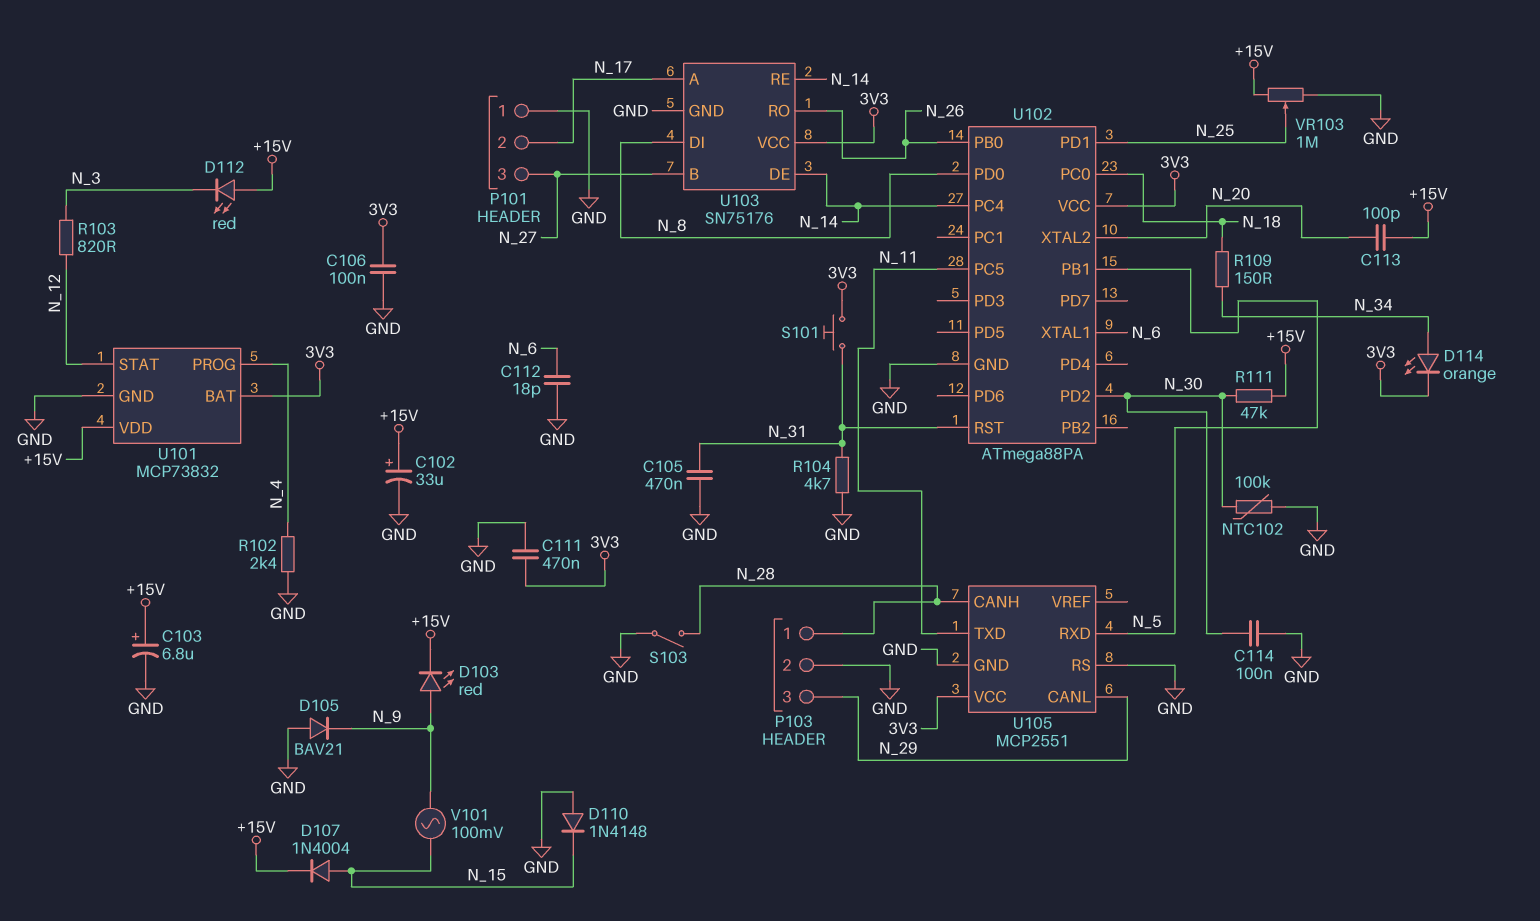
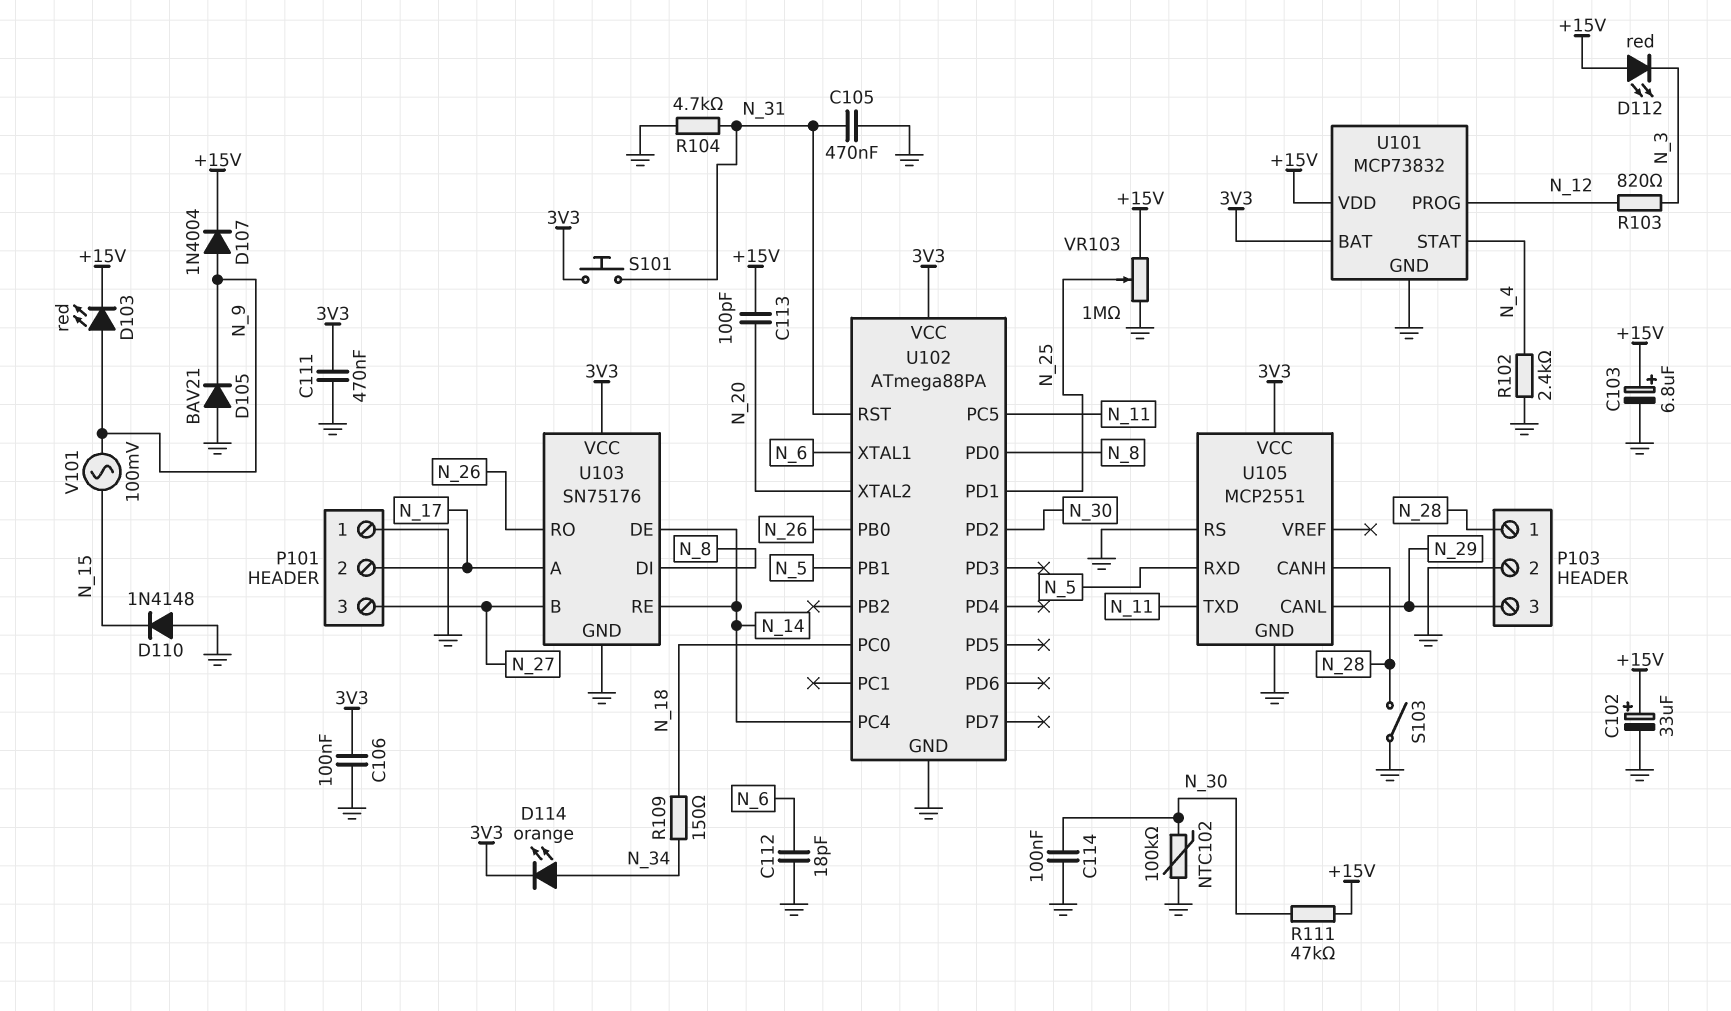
D107: diode 1N4004 (A N_15, K +15V) -> diode 1N4004 (A N_9, K +15V)
U101 pin PROG: N_4 -> N_12
U101 pin STAT: N_12 -> N_4

